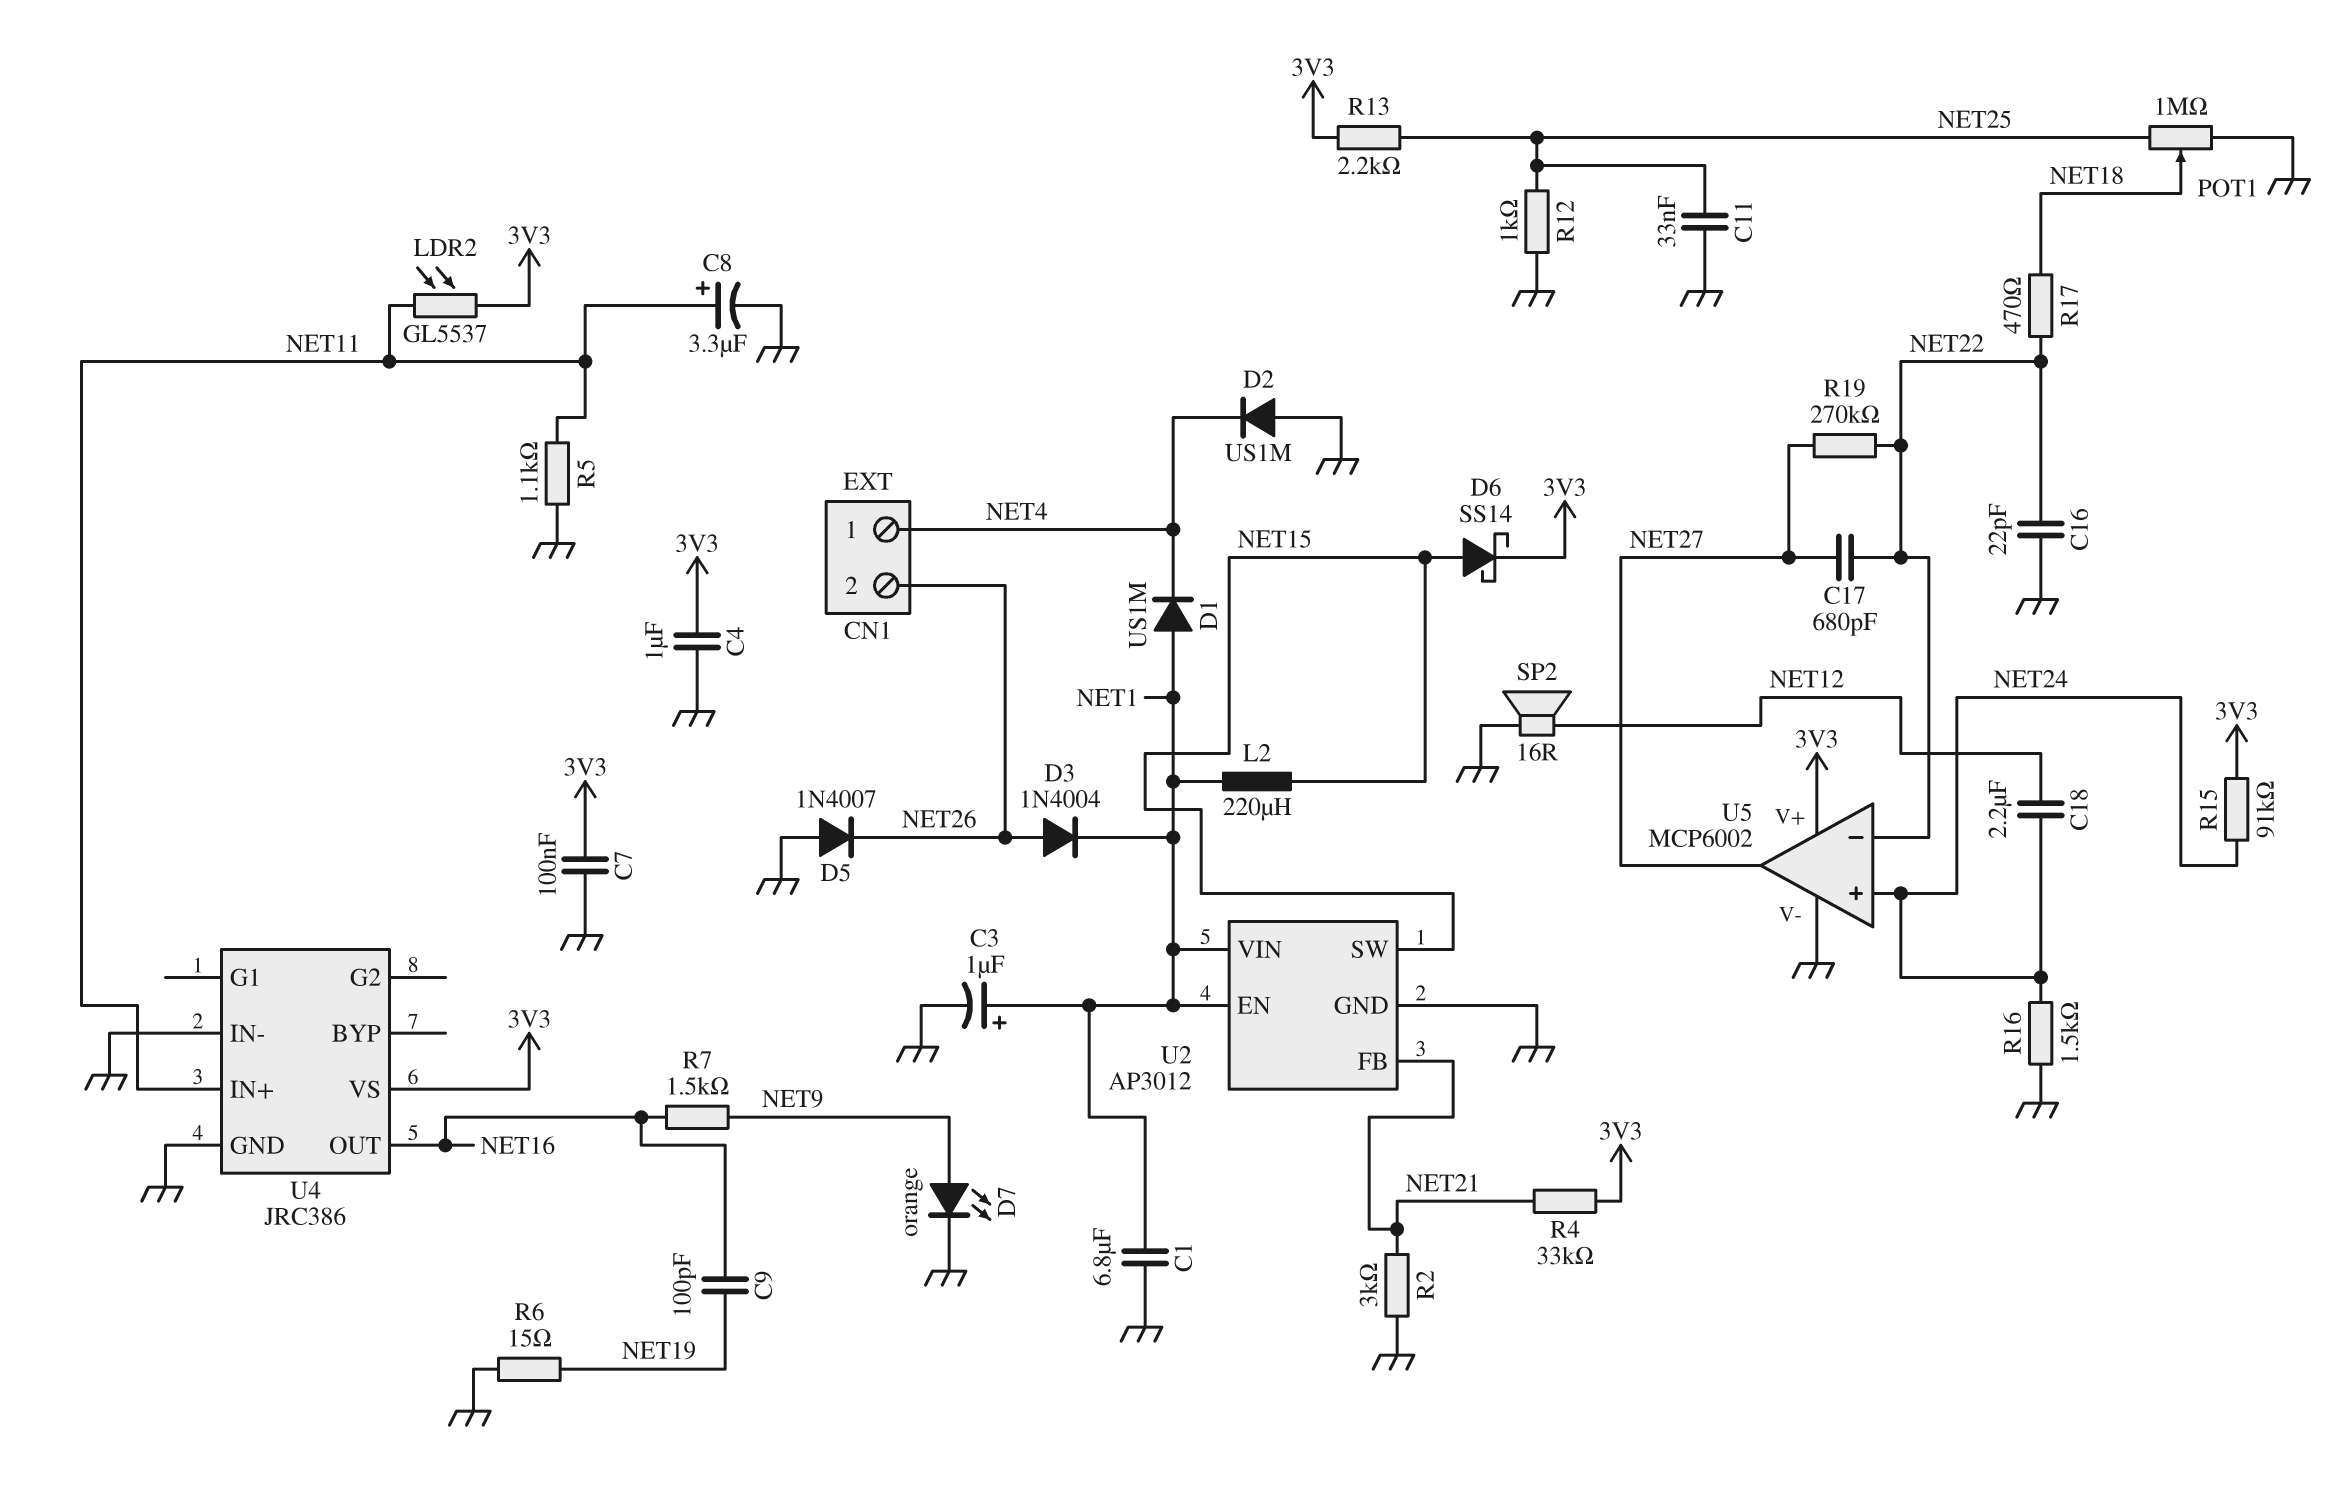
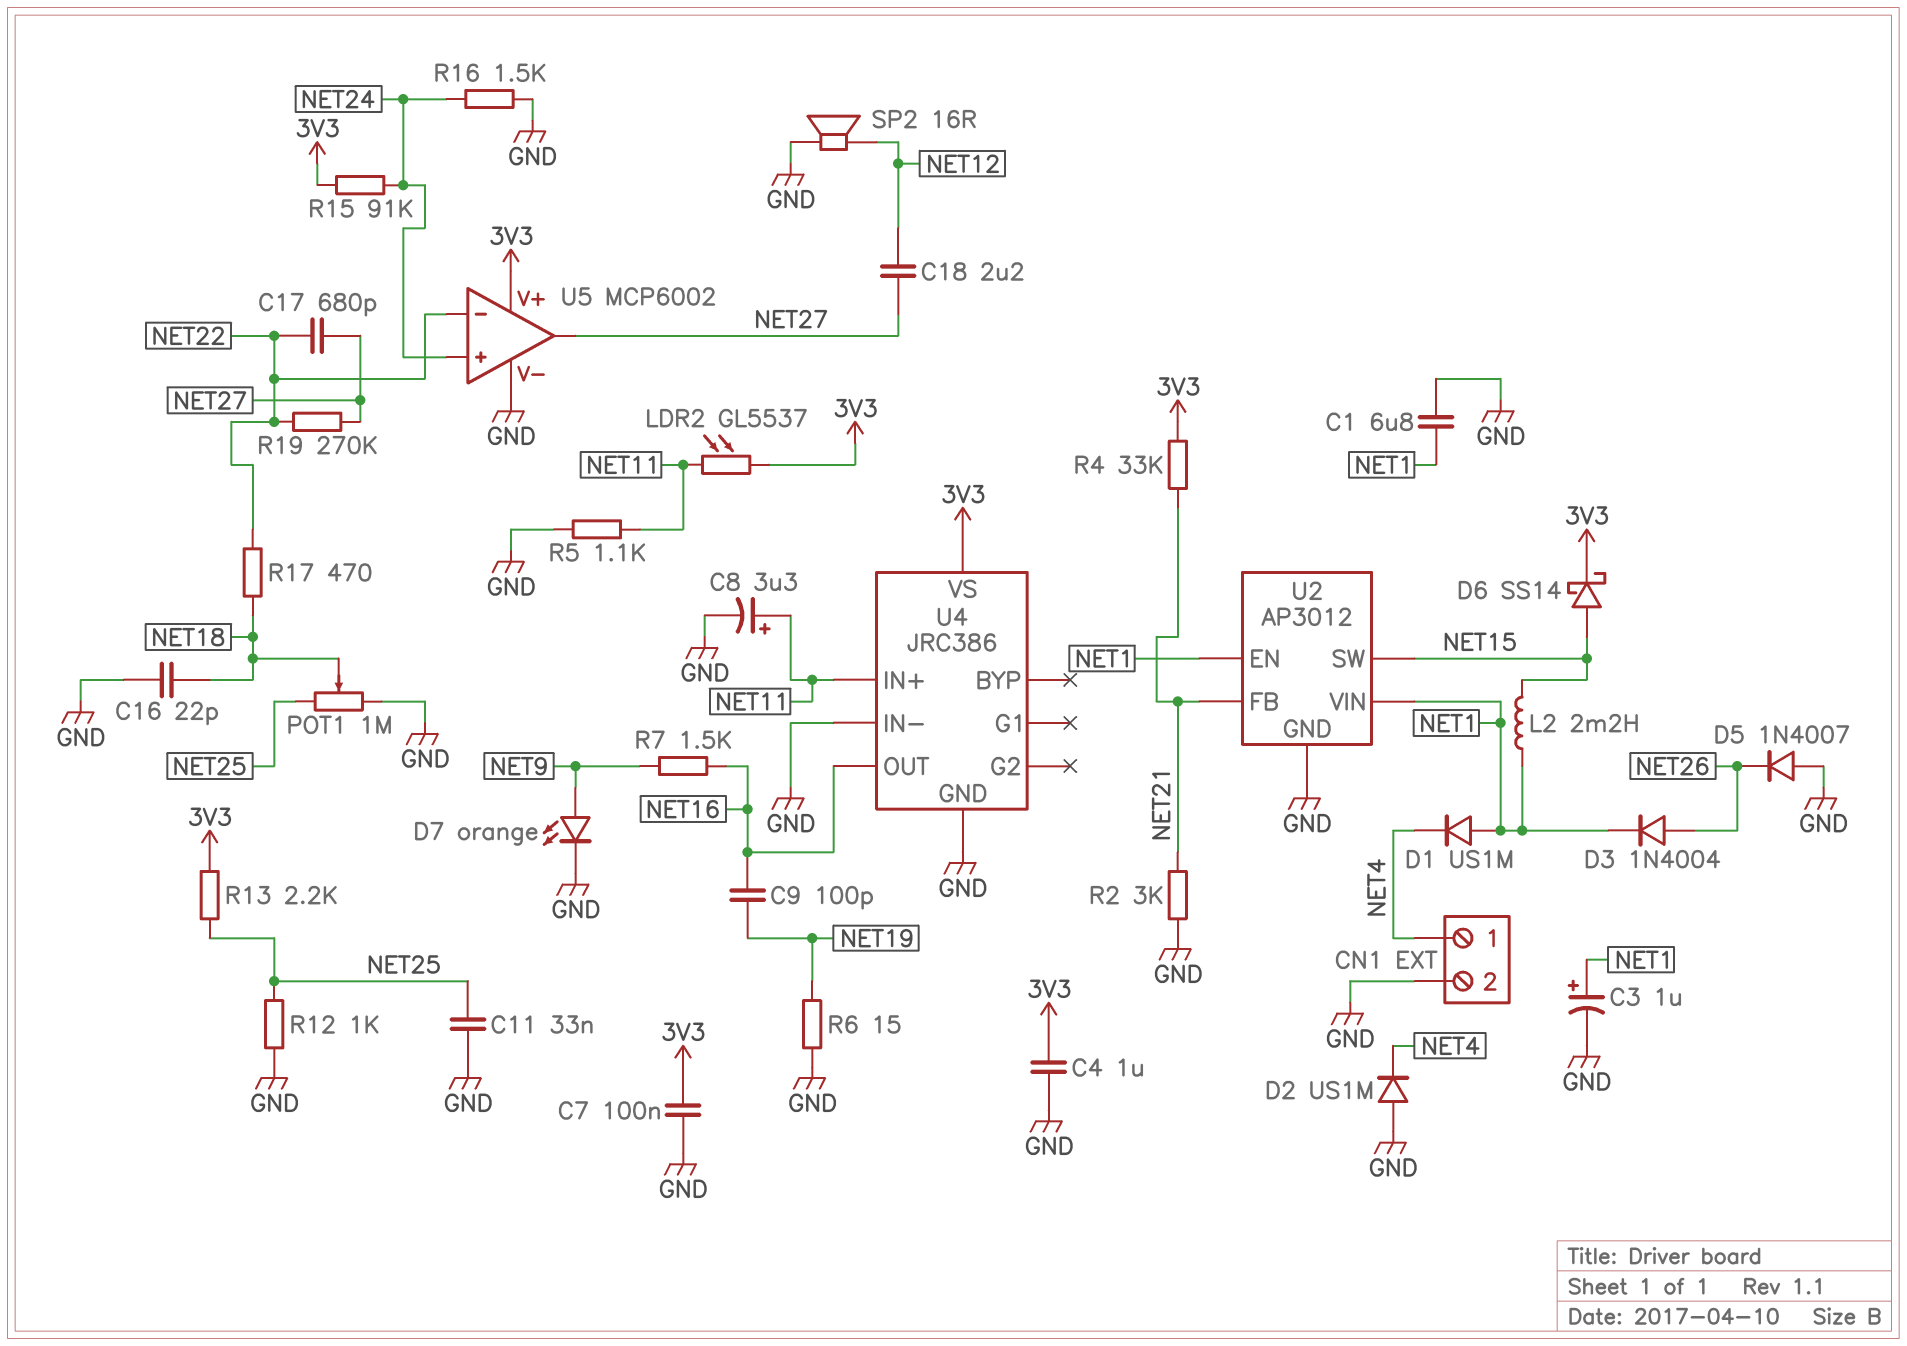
C16: 22pF (GND, NET22) -> 22pF (GND, NET18)
C18: 2.2uF (NET12, NET24) -> 2.2uF (NET12, NET27)
CN1 pin 2: NET26 -> GND
L2: 220uH (NET1, NET15) -> 2.2mH (NET1, NET15)

